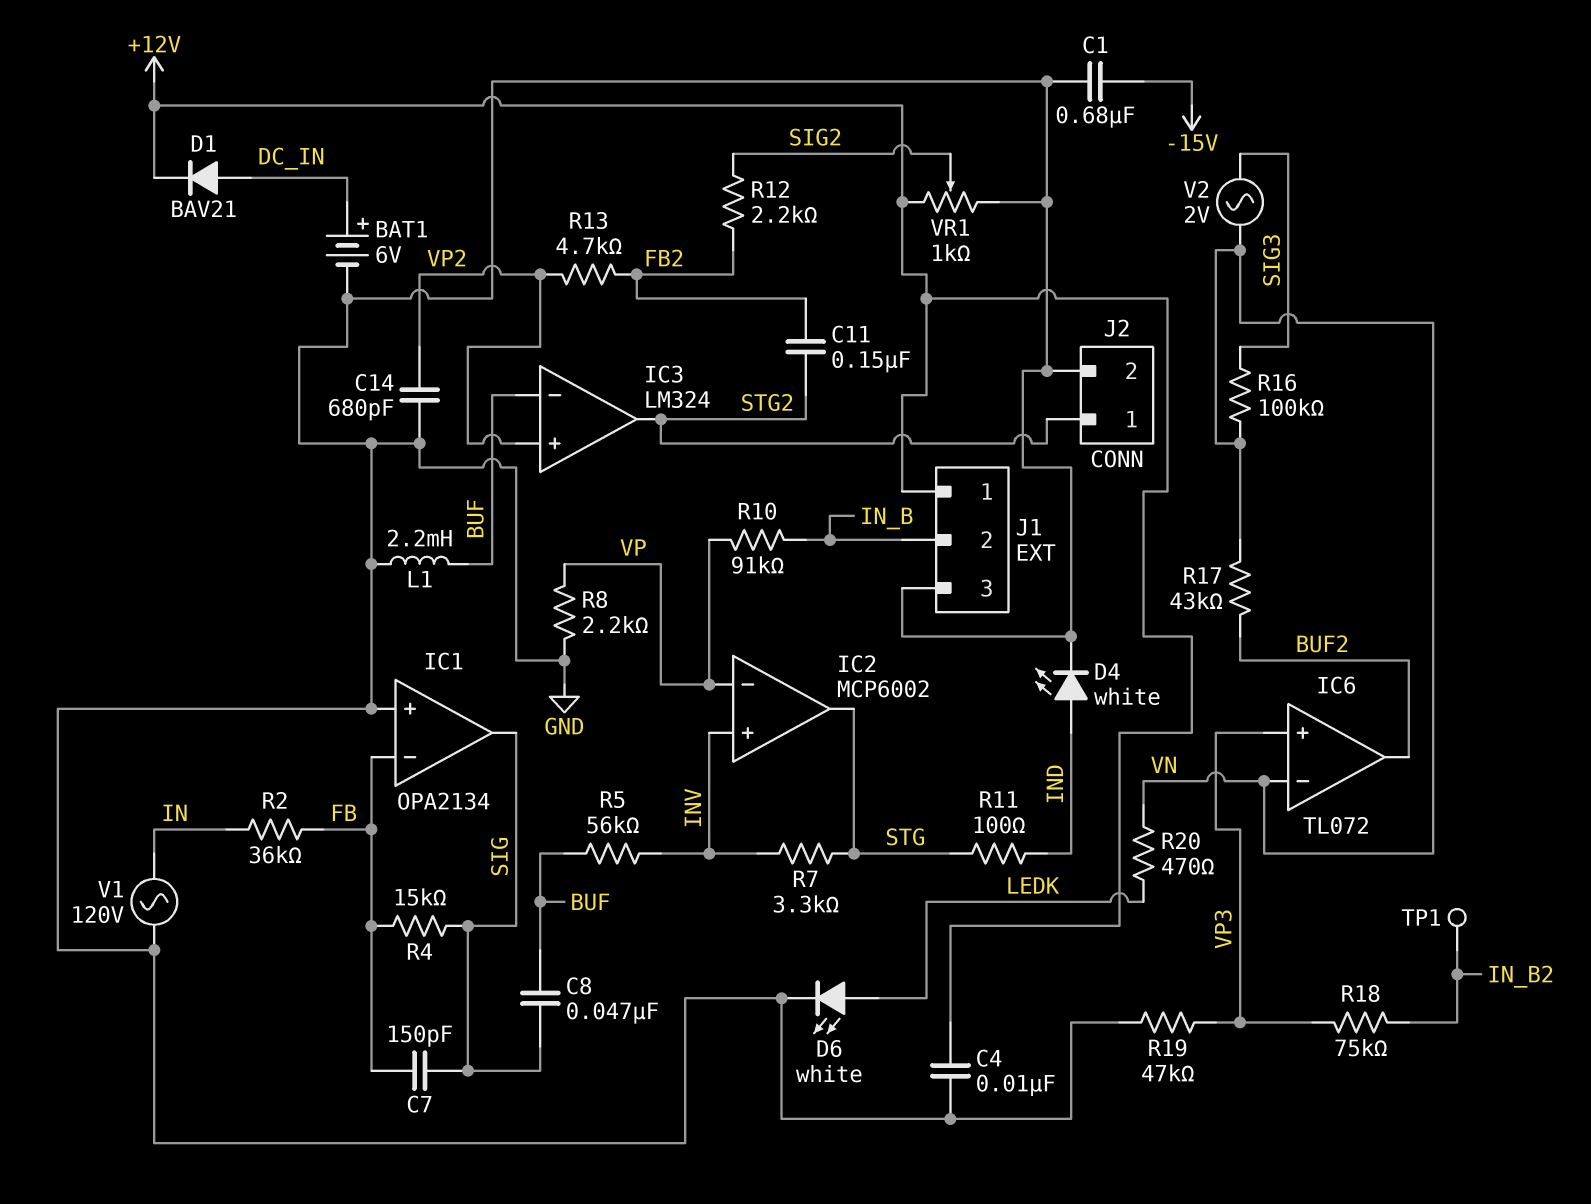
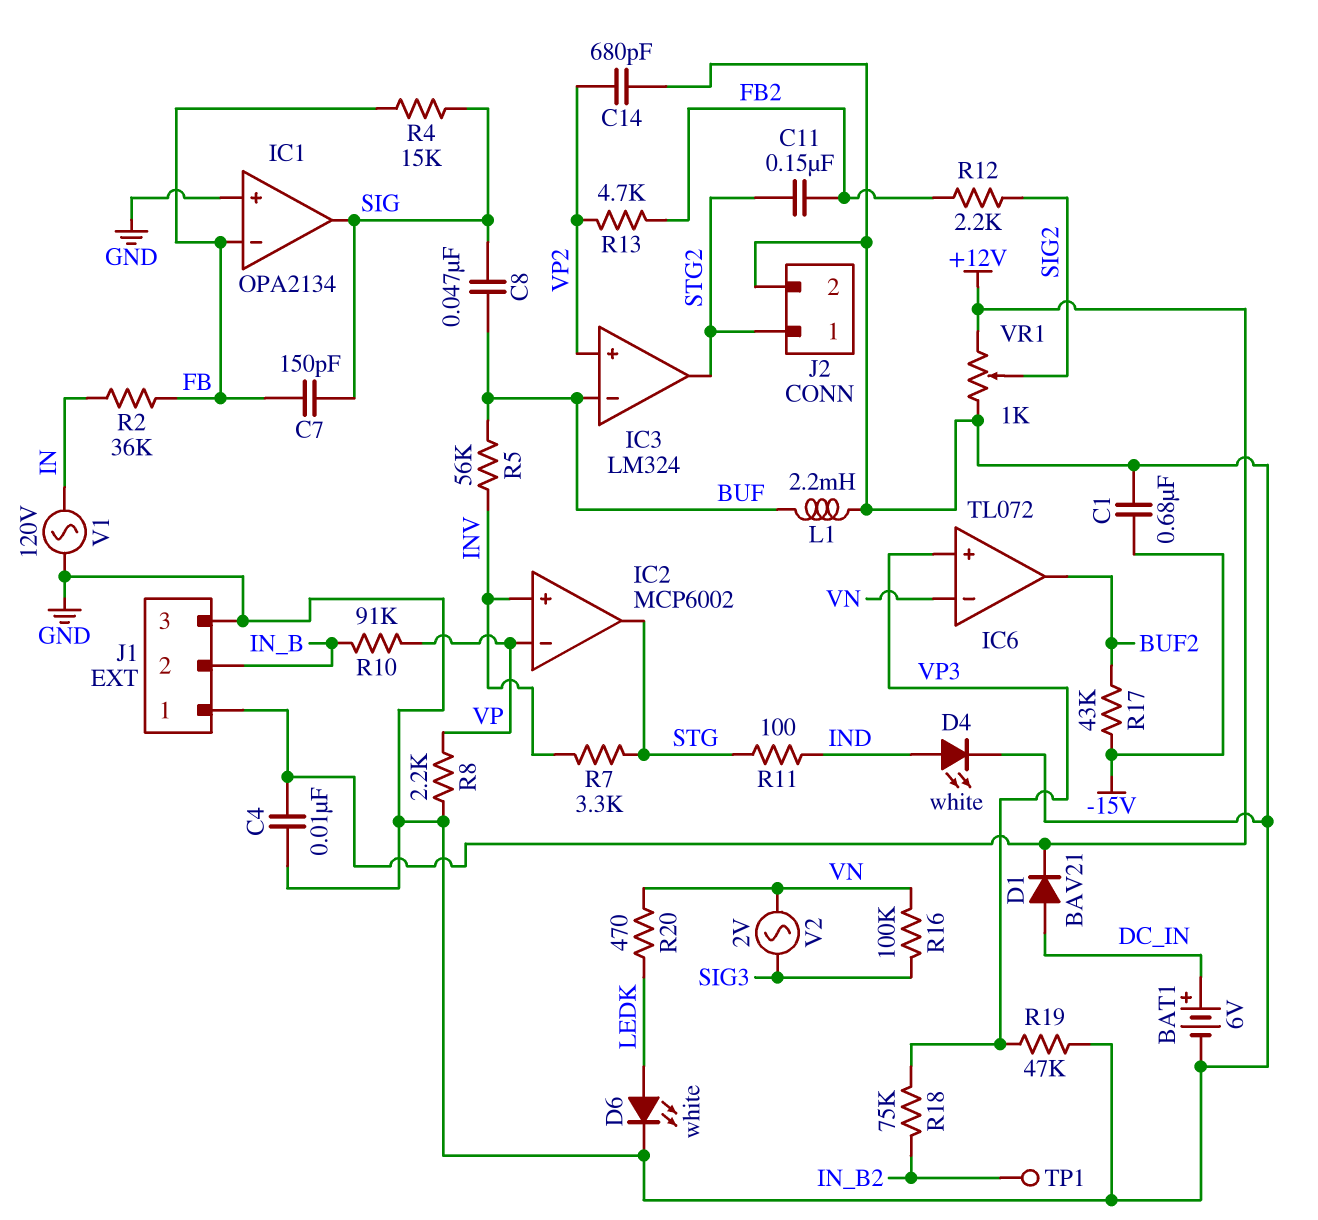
R17: 43k (BUF2, VN) -> 43k (-15V, BUF2)

